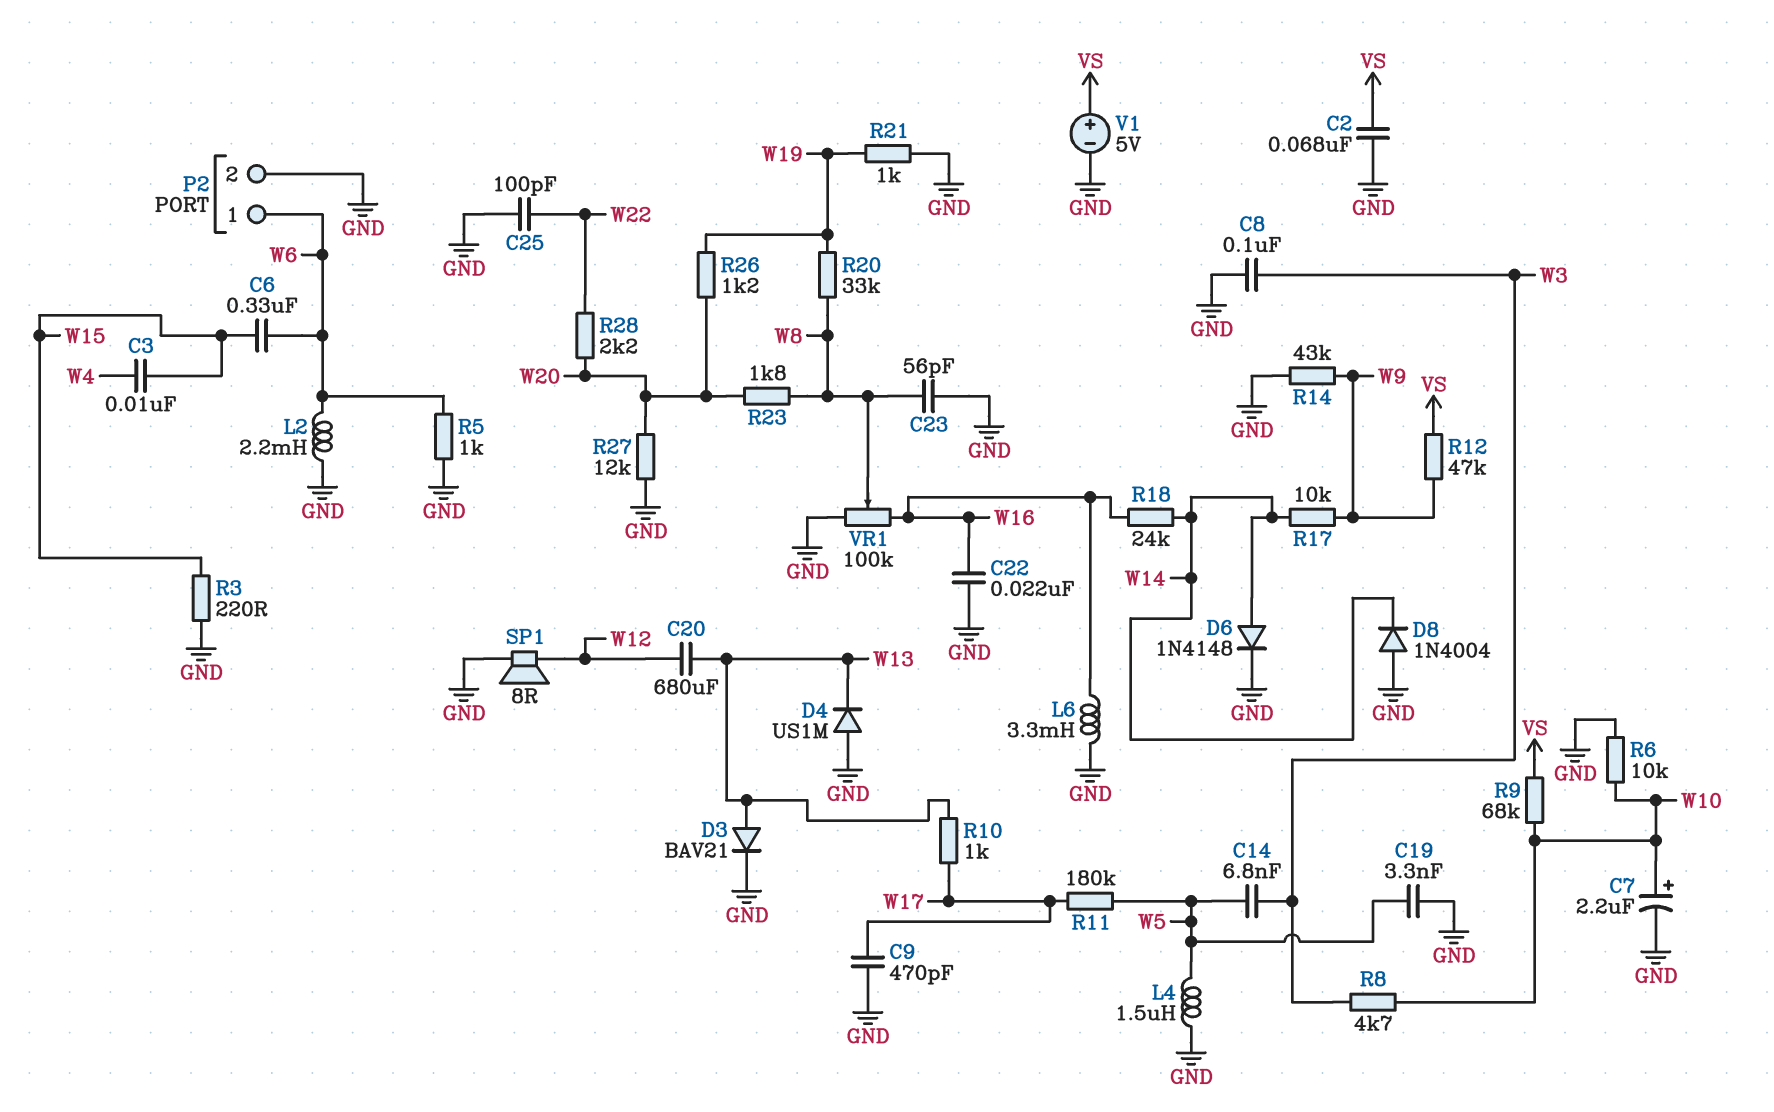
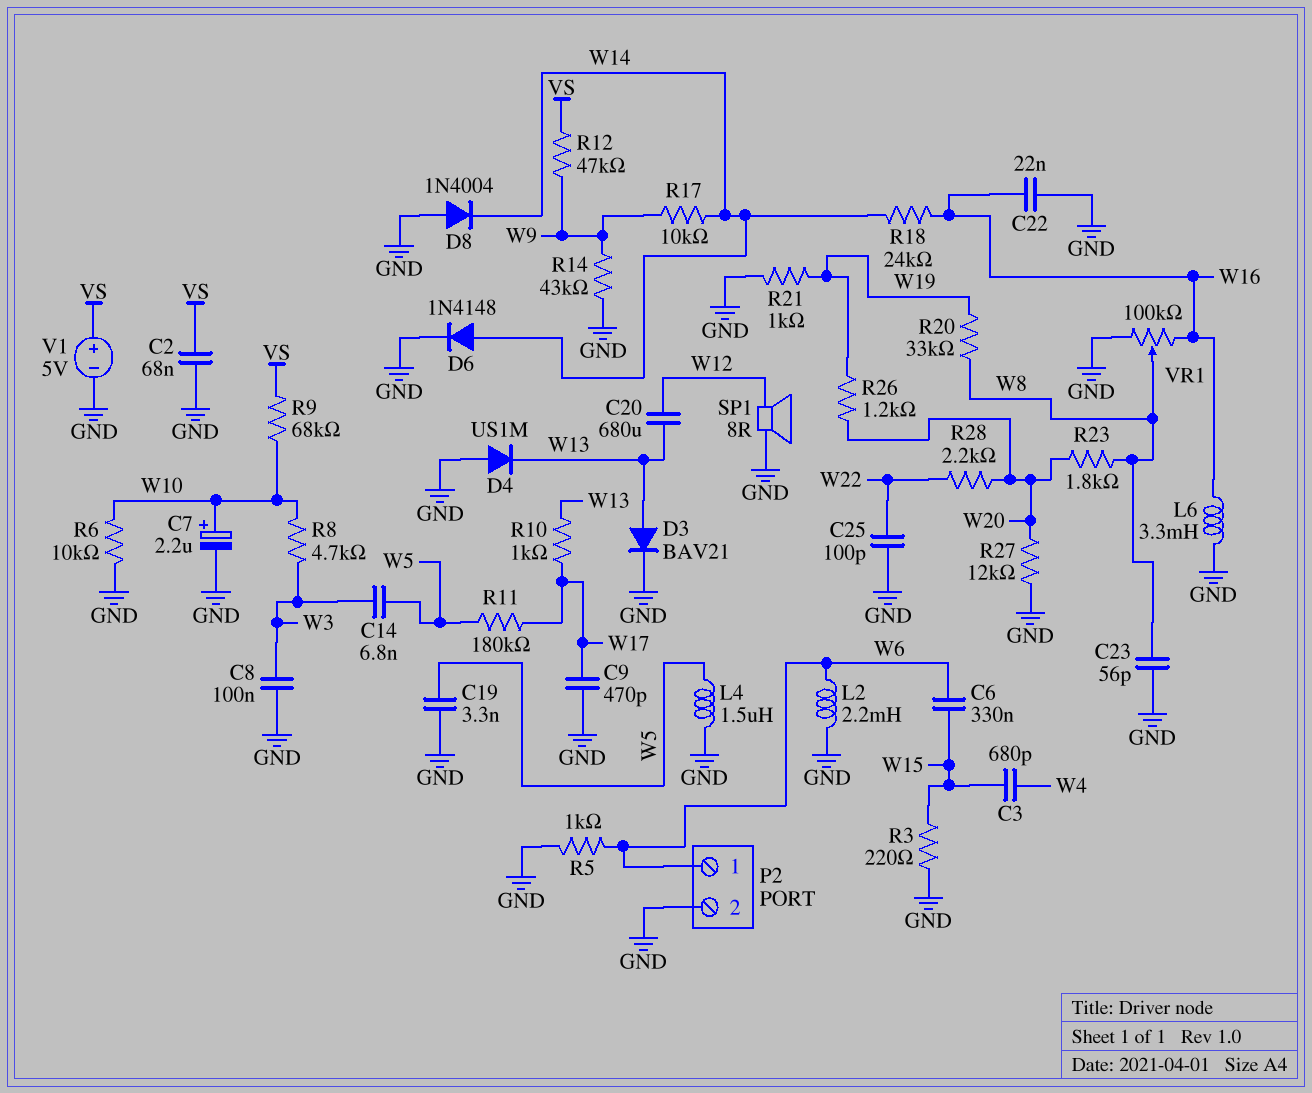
C3: 10nF (W4, W15) -> 680pF (W4, W15)

